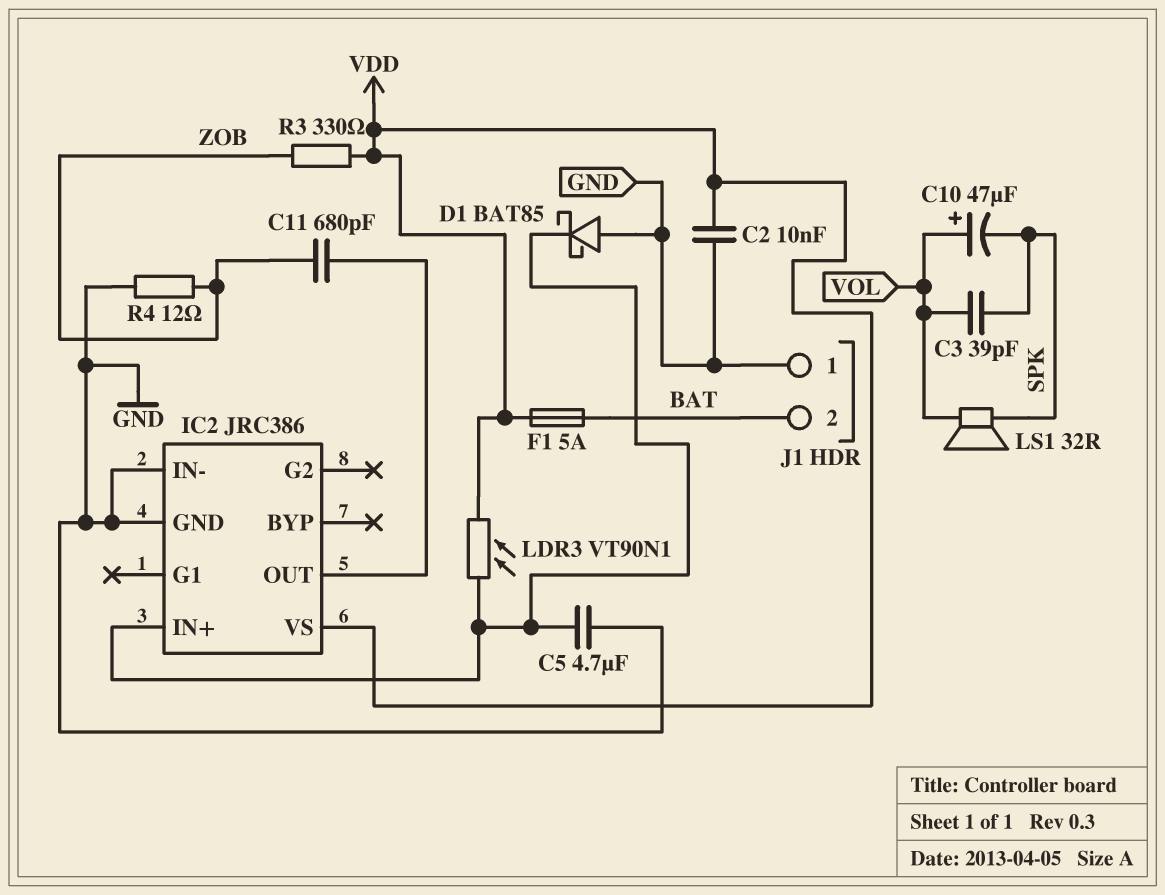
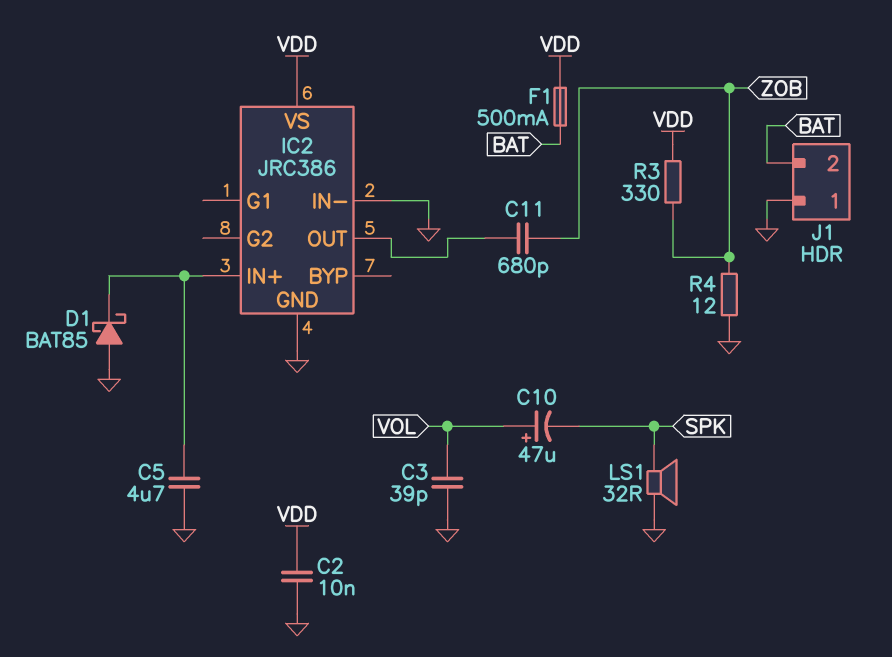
C3: 39pF (SPK, VOL) -> 39pF (GND, VOL)
F1: 5A (BAT, VDD) -> 500mA (BAT, VDD)
LDR3: VT90N1 (IC2/IN+, VDD) -> none
LS1: speaker 32R (SPK, VOL) -> speaker 32R (GND, SPK)

